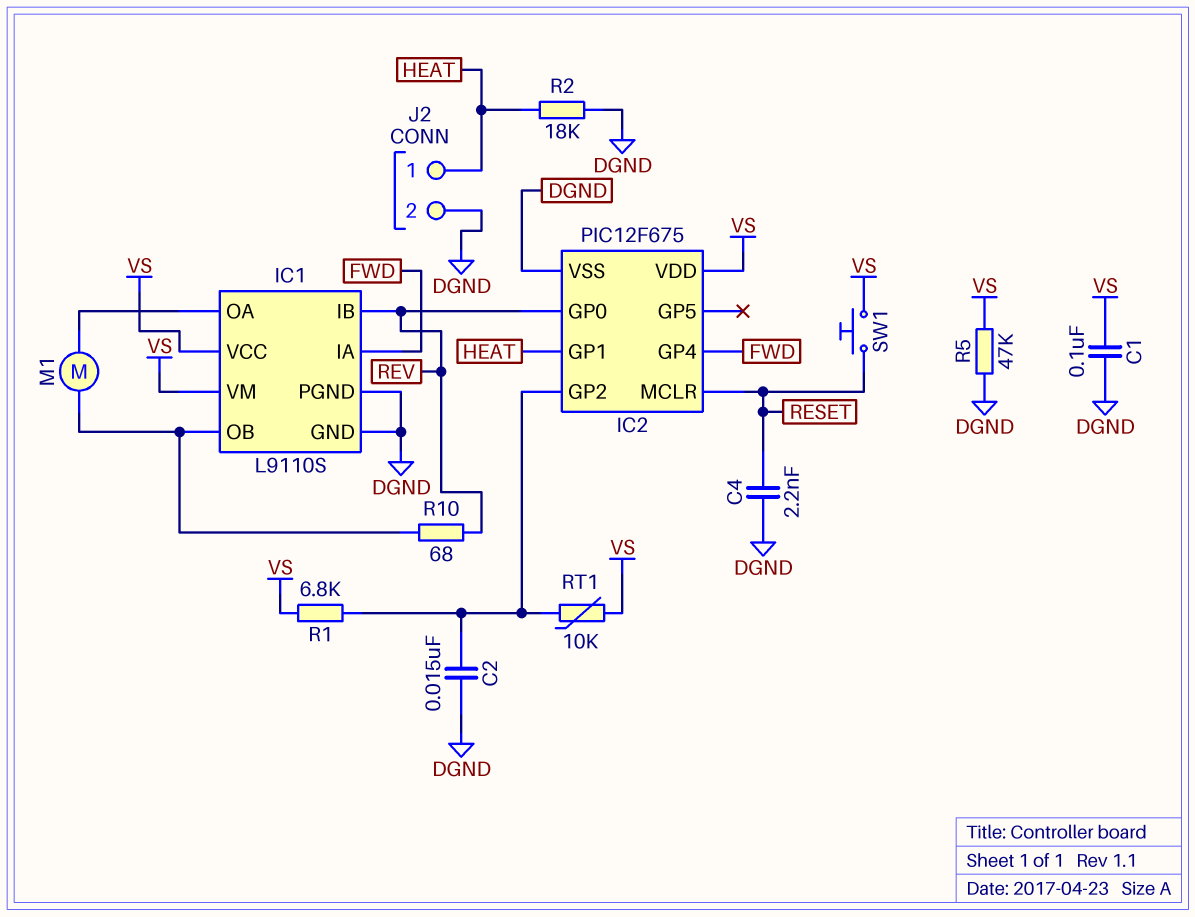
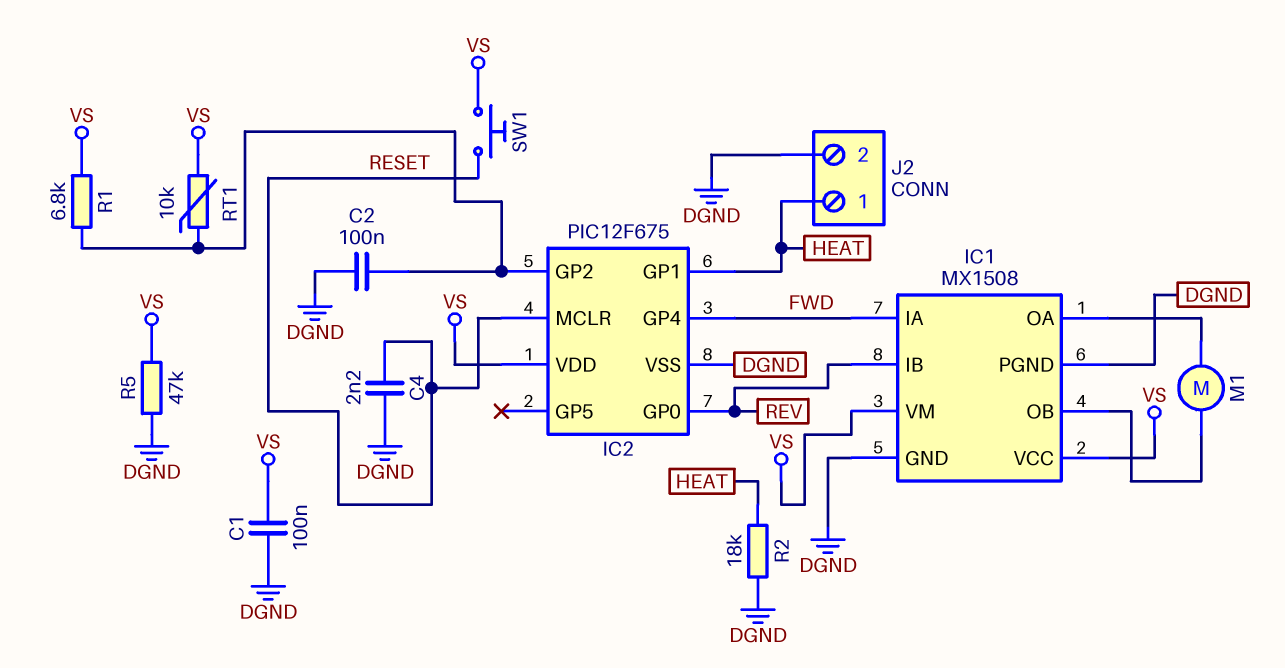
C2: 15nF (DGND, IC2/GP2) -> 100nF (DGND, IC2/GP2)
IC1: L9110S -> MX1508
R10: 68 (IC1/OB, REV) -> none

